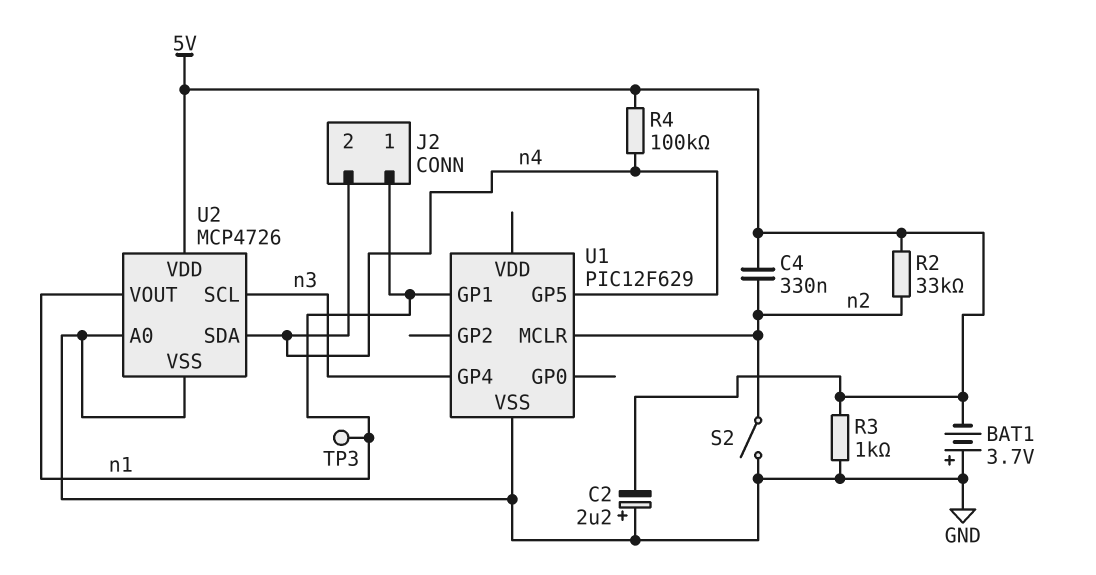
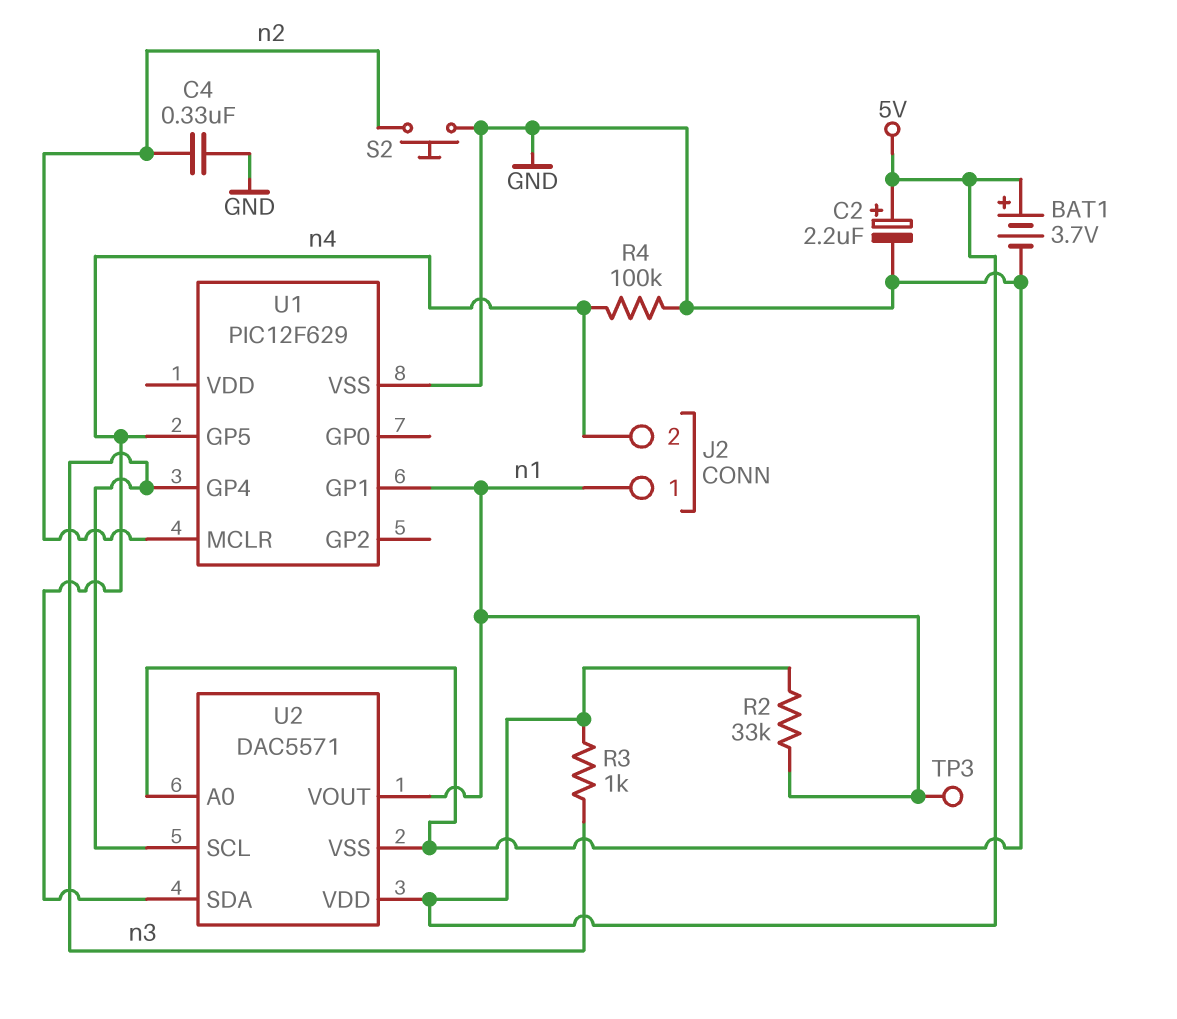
BAT1: 3.7V (plus GND, minus 5V) -> 3.7V (plus 5V, minus GND)
C2: 2.2uF (plus GND, minus 5V) -> 2.2uF (plus 5V, minus GND)
C4: 330nF (5V, n2) -> 330nF (GND, n2)
R2: 33k (5V, n2) -> 33k (5V, n1)
R3: 1k (5V, GND) -> 1k (5V, n3)
R4: 100k (5V, n4) -> 100k (GND, n4)
S2: switch (GND, n2) -> button (GND, n2)
U2: MCP4726 -> DAC5571

